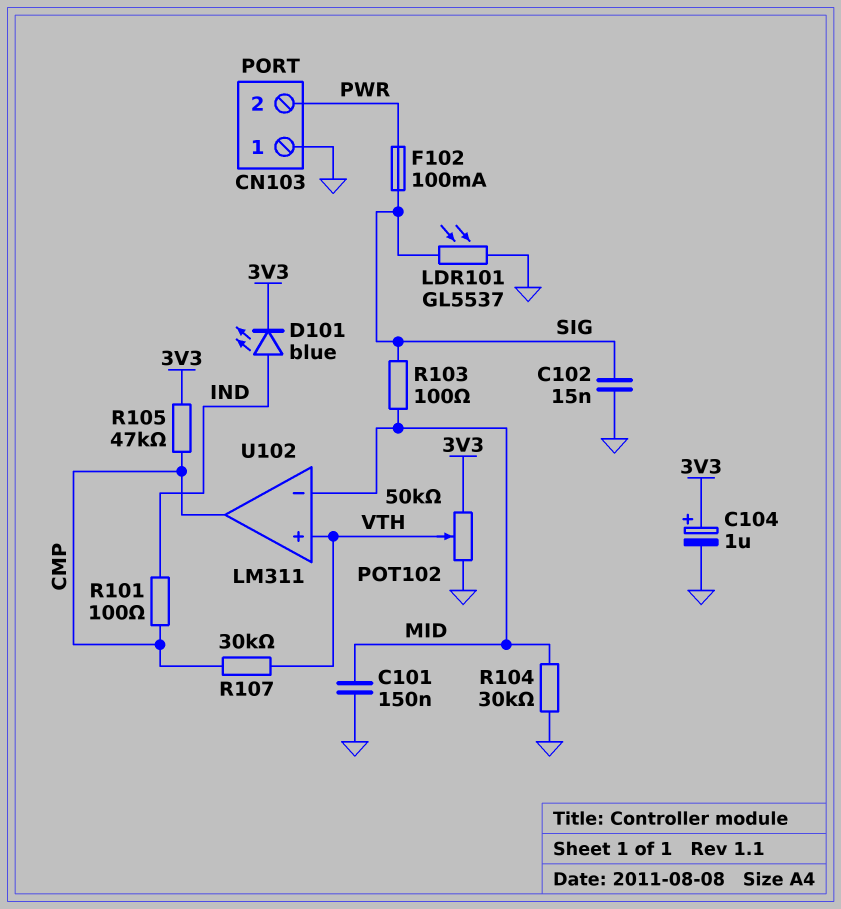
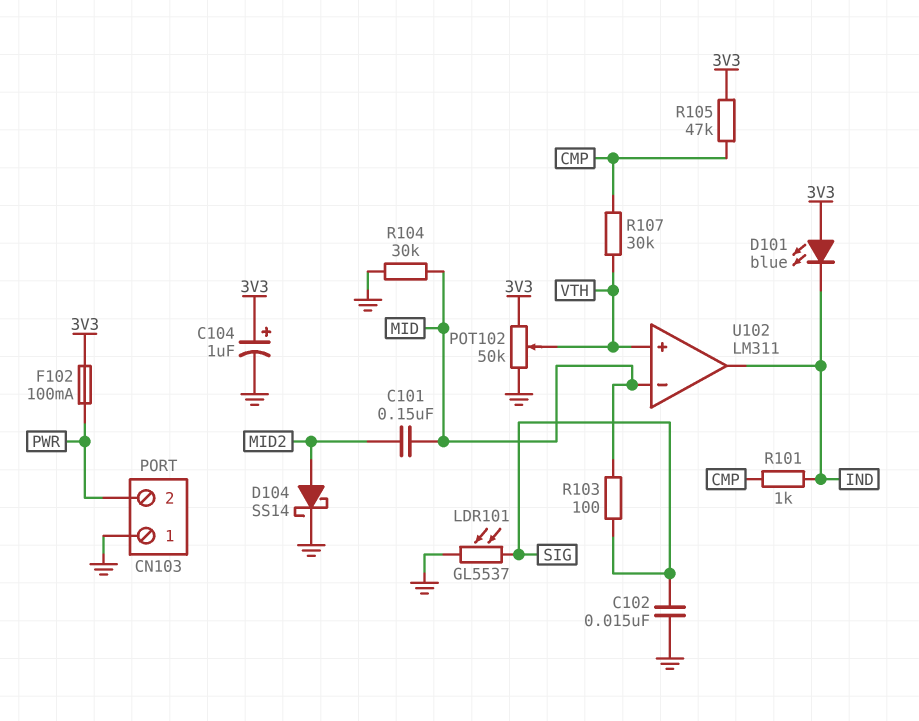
C101: 150nF (GND, MID) -> 150nF (MID, MID2)
D101: LED blue (A IND, K 3V3) -> LED blue (A 3V3, K IND)
D104: none -> schottky SS14 (A MID2, K GND)
F102: 100mA (PWR, SIG) -> 100mA (3V3, PWR)
R101: 100 (CMP, IND) -> 1k (CMP, IND)
U102 pin out: CMP -> IND

